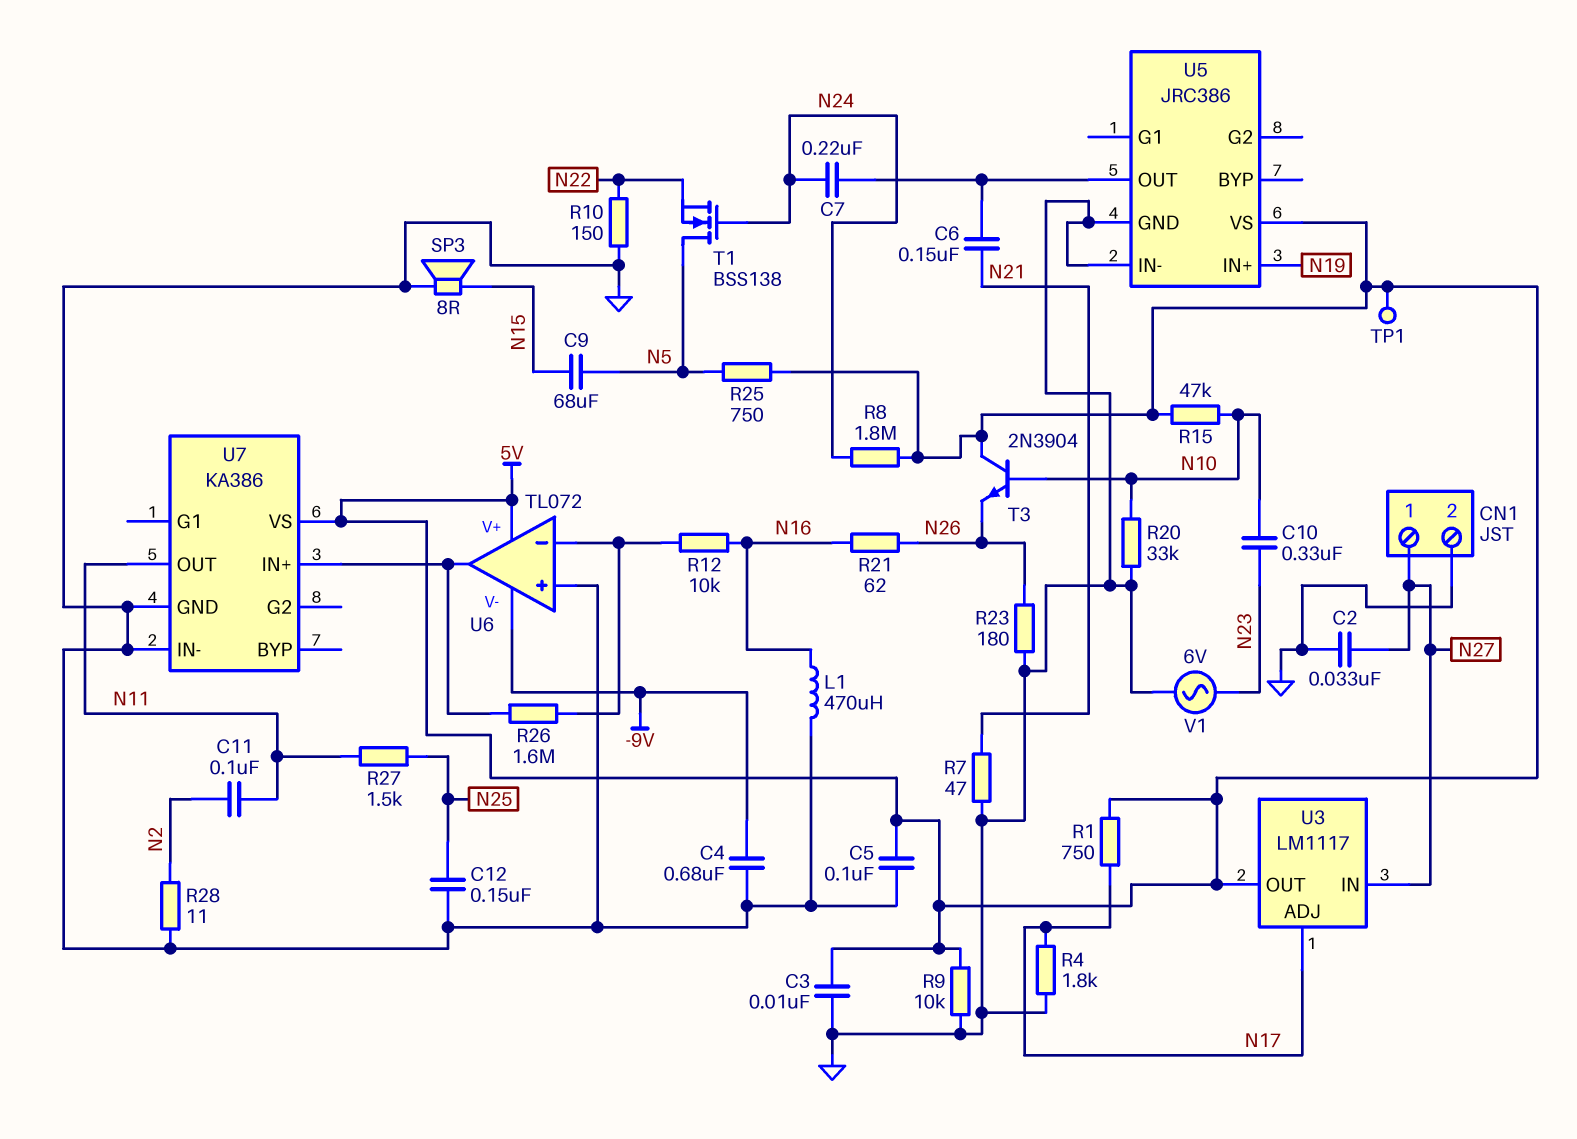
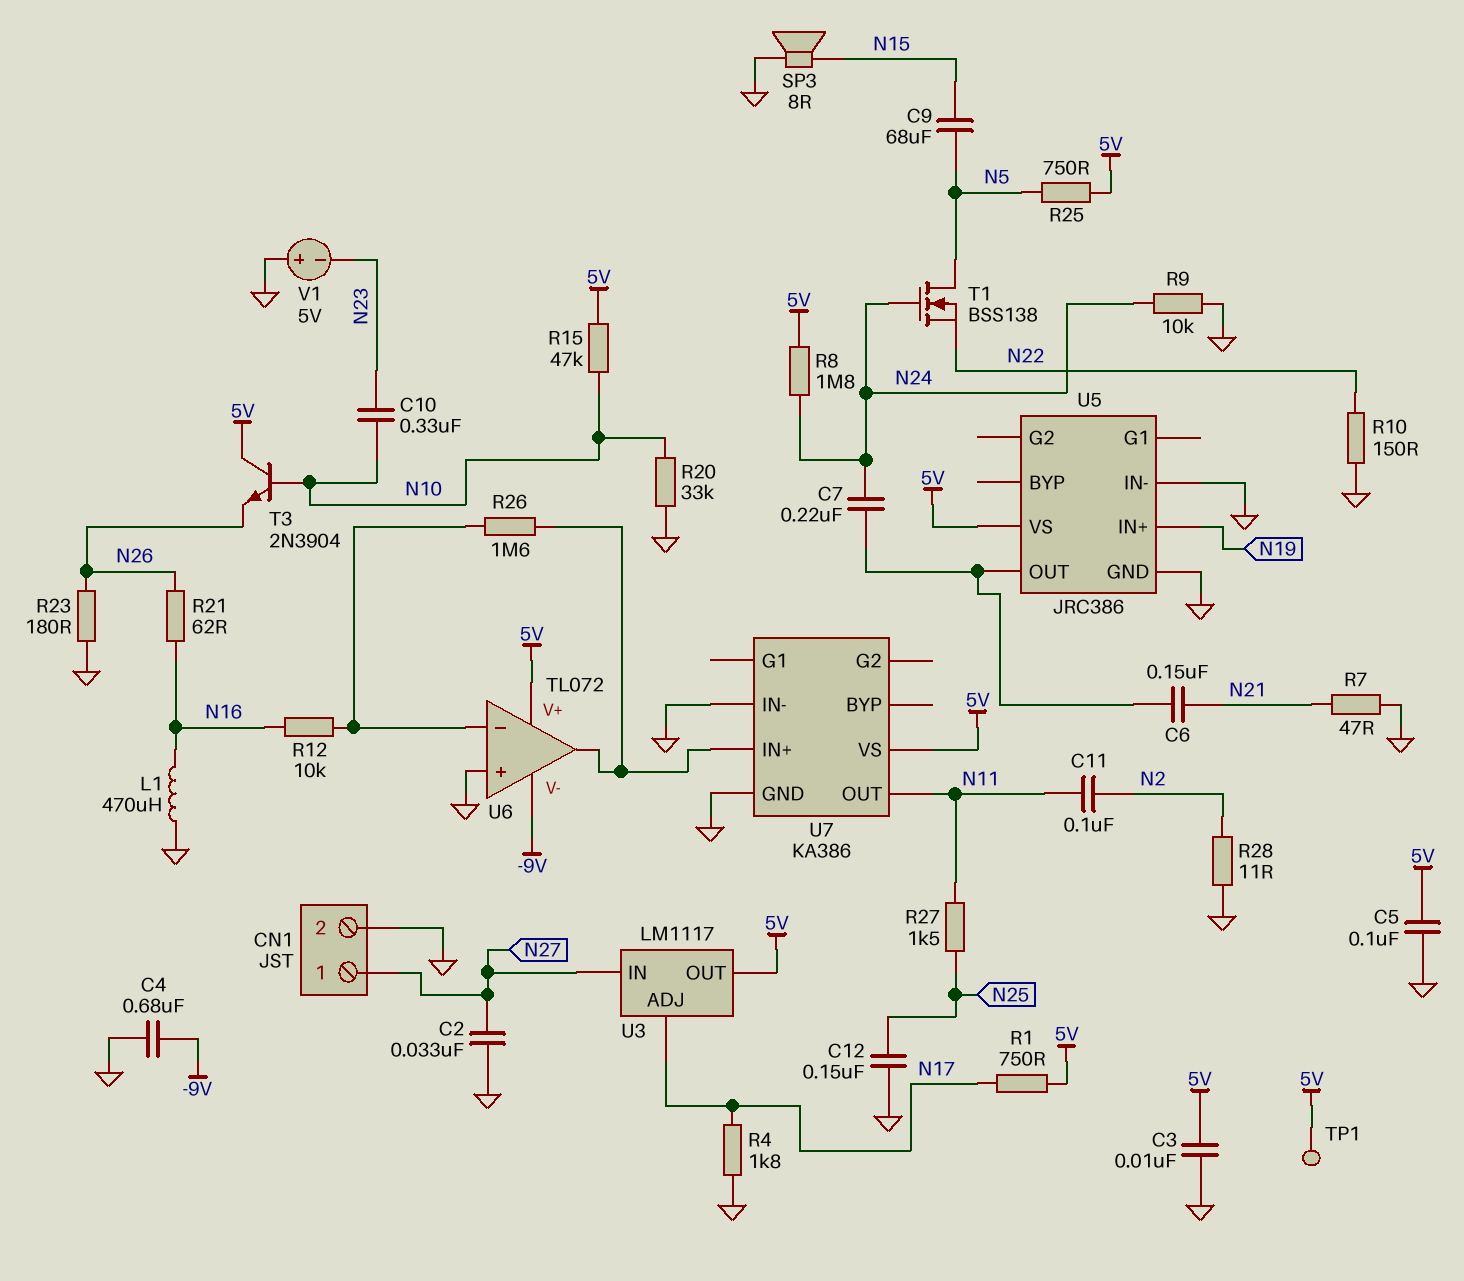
R9: 10k (5V, GND) -> 10k (GND, N24)
V1: AC 6V (GND, N23) -> 5V (plus GND, minus N23)

